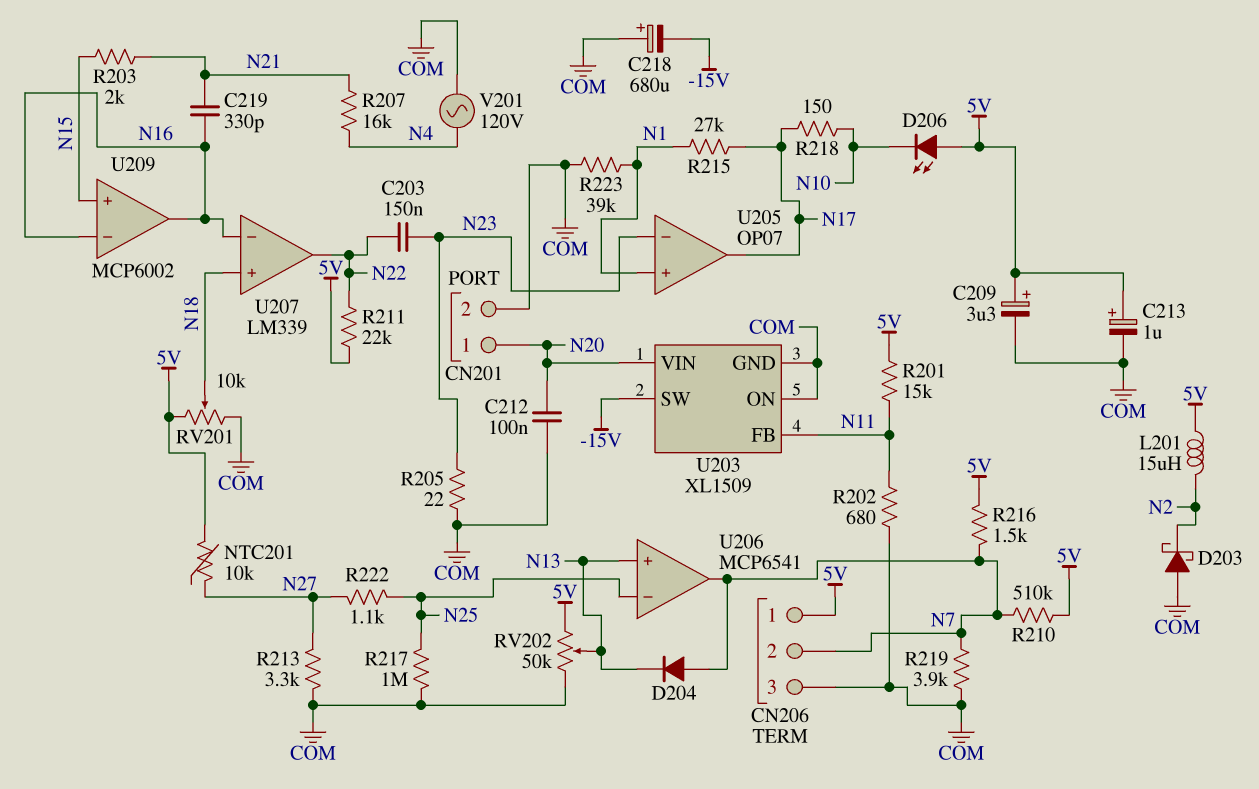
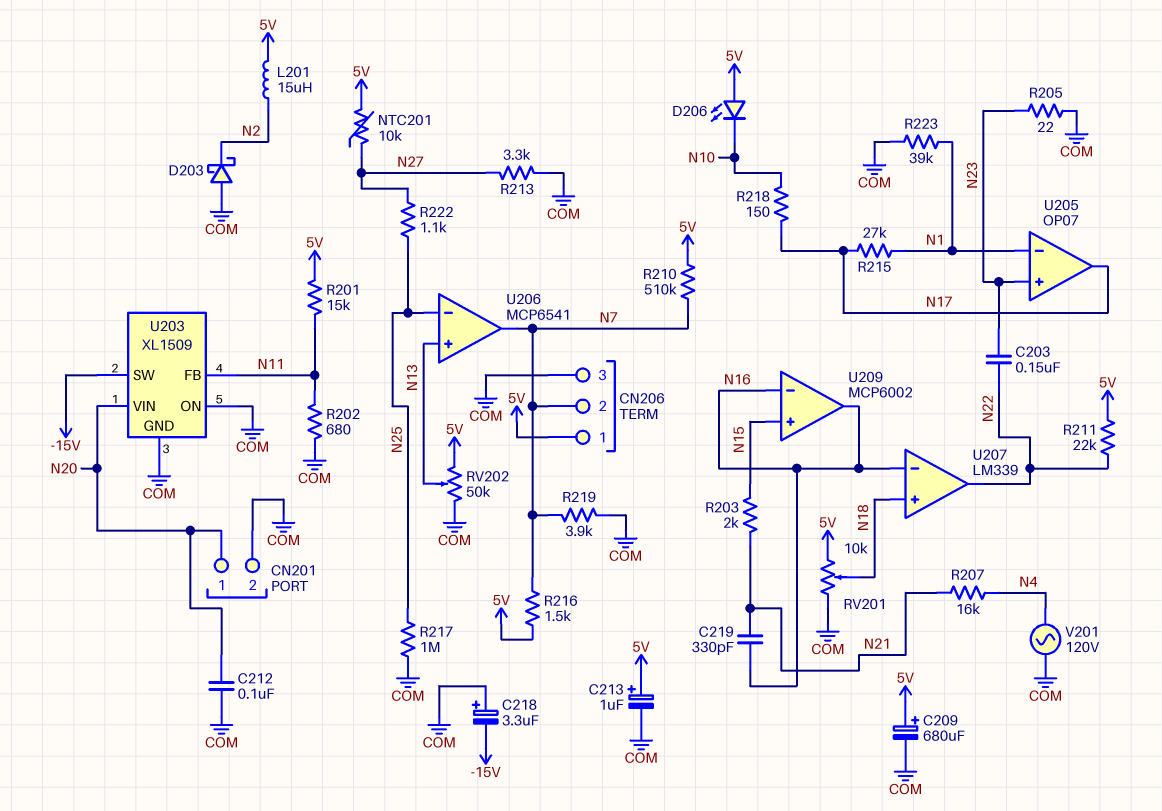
C209: 3.3uF (plus 5V, minus COM) -> 680uF (plus 5V, minus COM)
C218: 680uF (plus COM, minus -15V) -> 3.3uF (plus COM, minus -15V)
D204: diode (A N7, K N13) -> none
U205 pin in+: N1 -> N23
U205 pin in-: N23 -> N1

